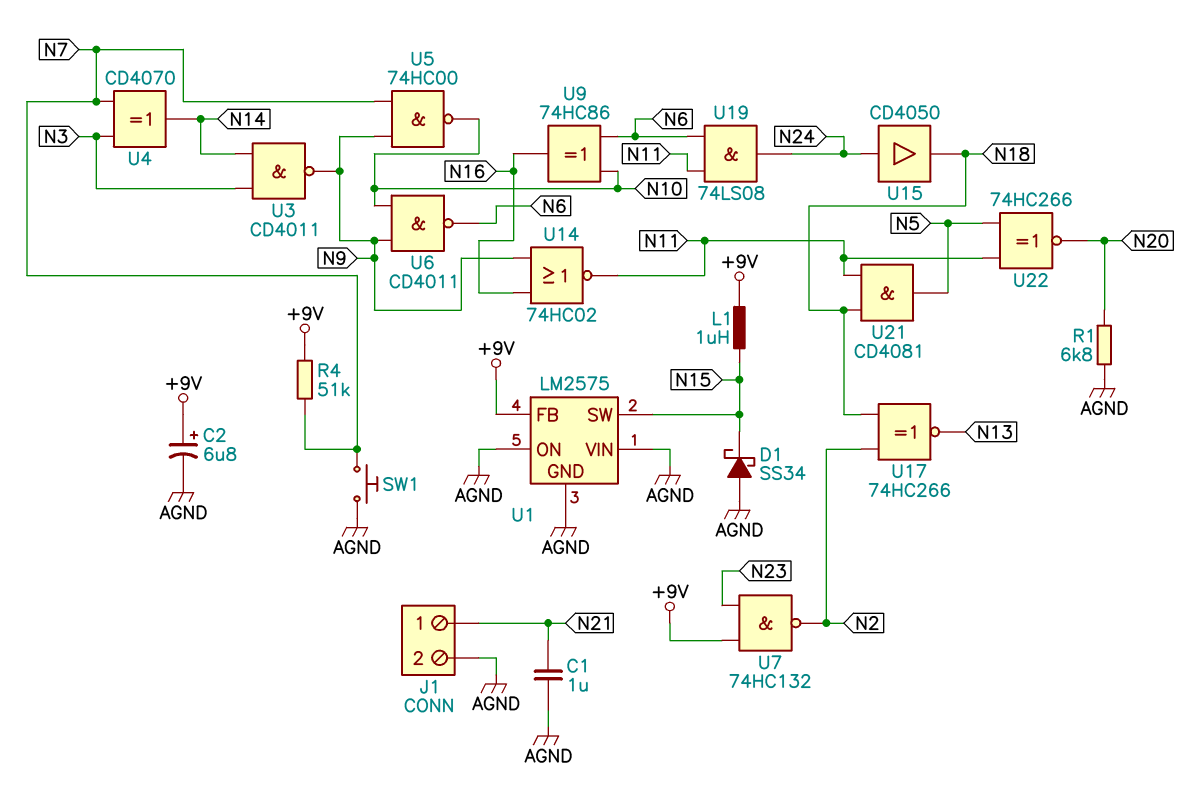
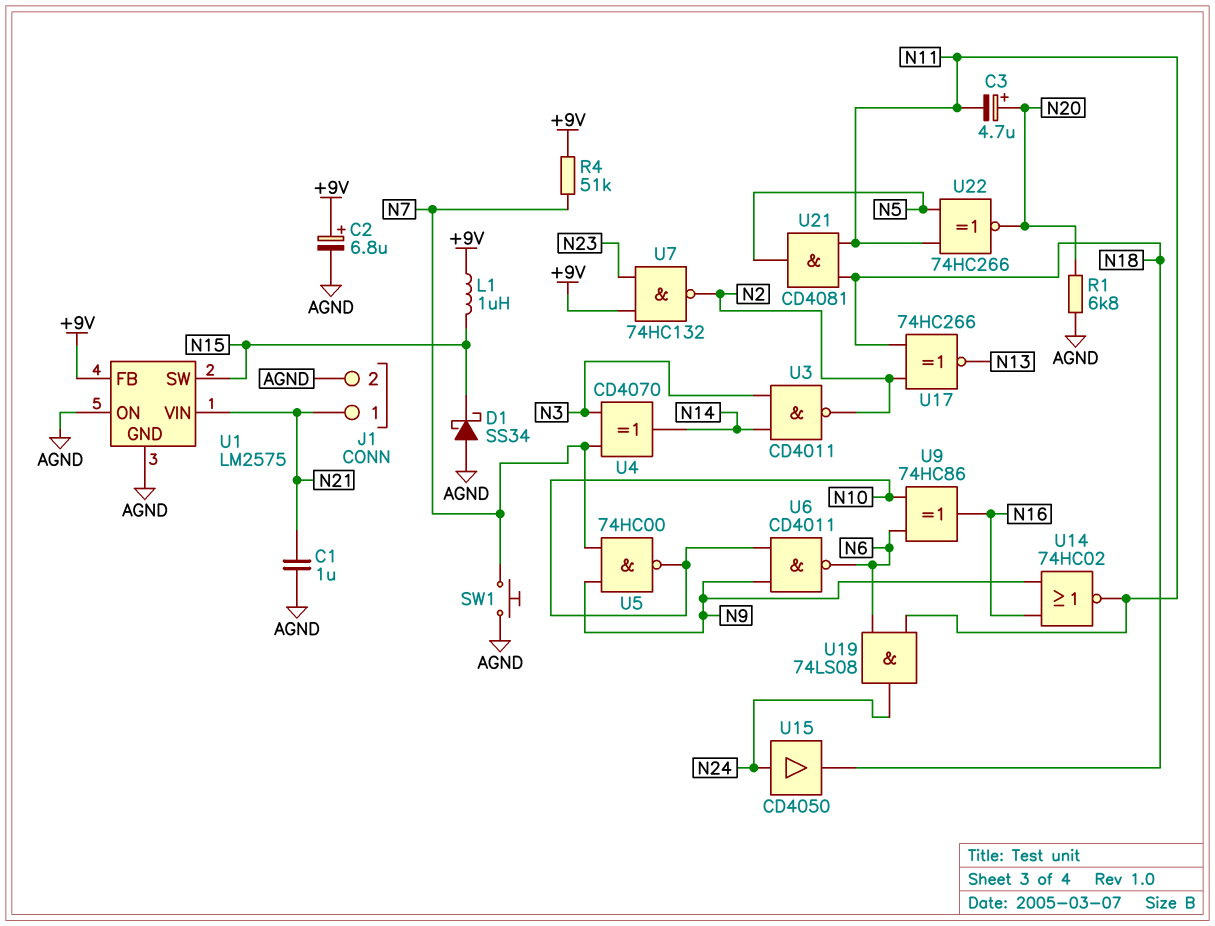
C3: none -> 4.7uF (plus N20, minus N11)
U1 pin VIN: AGND -> N21
U3: NAND CD4011 (in N3, in N14, out N9) -> NAND CD4011 (in N3, in N14, out N2)

